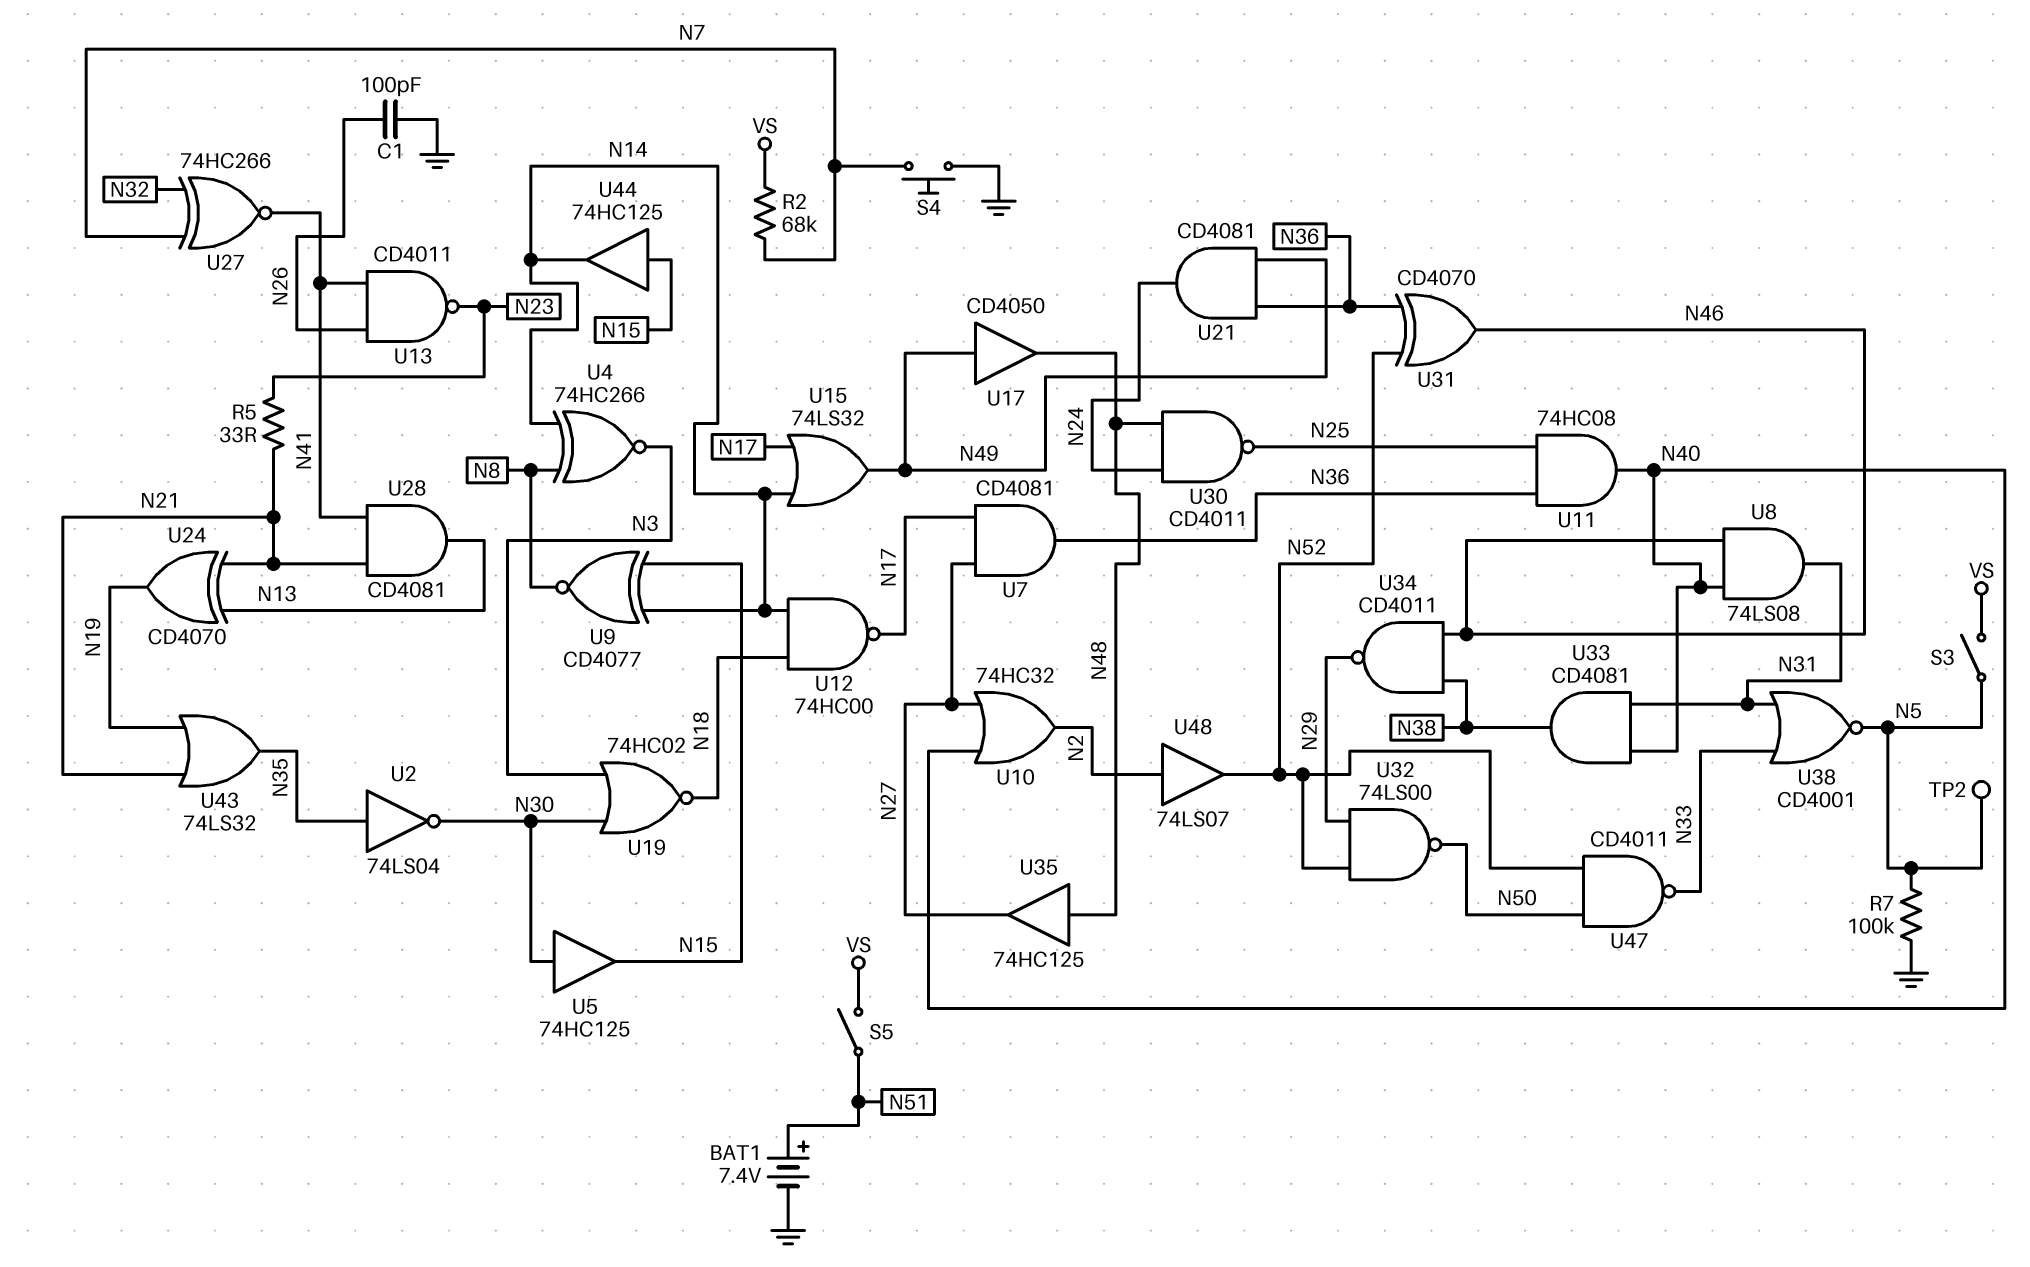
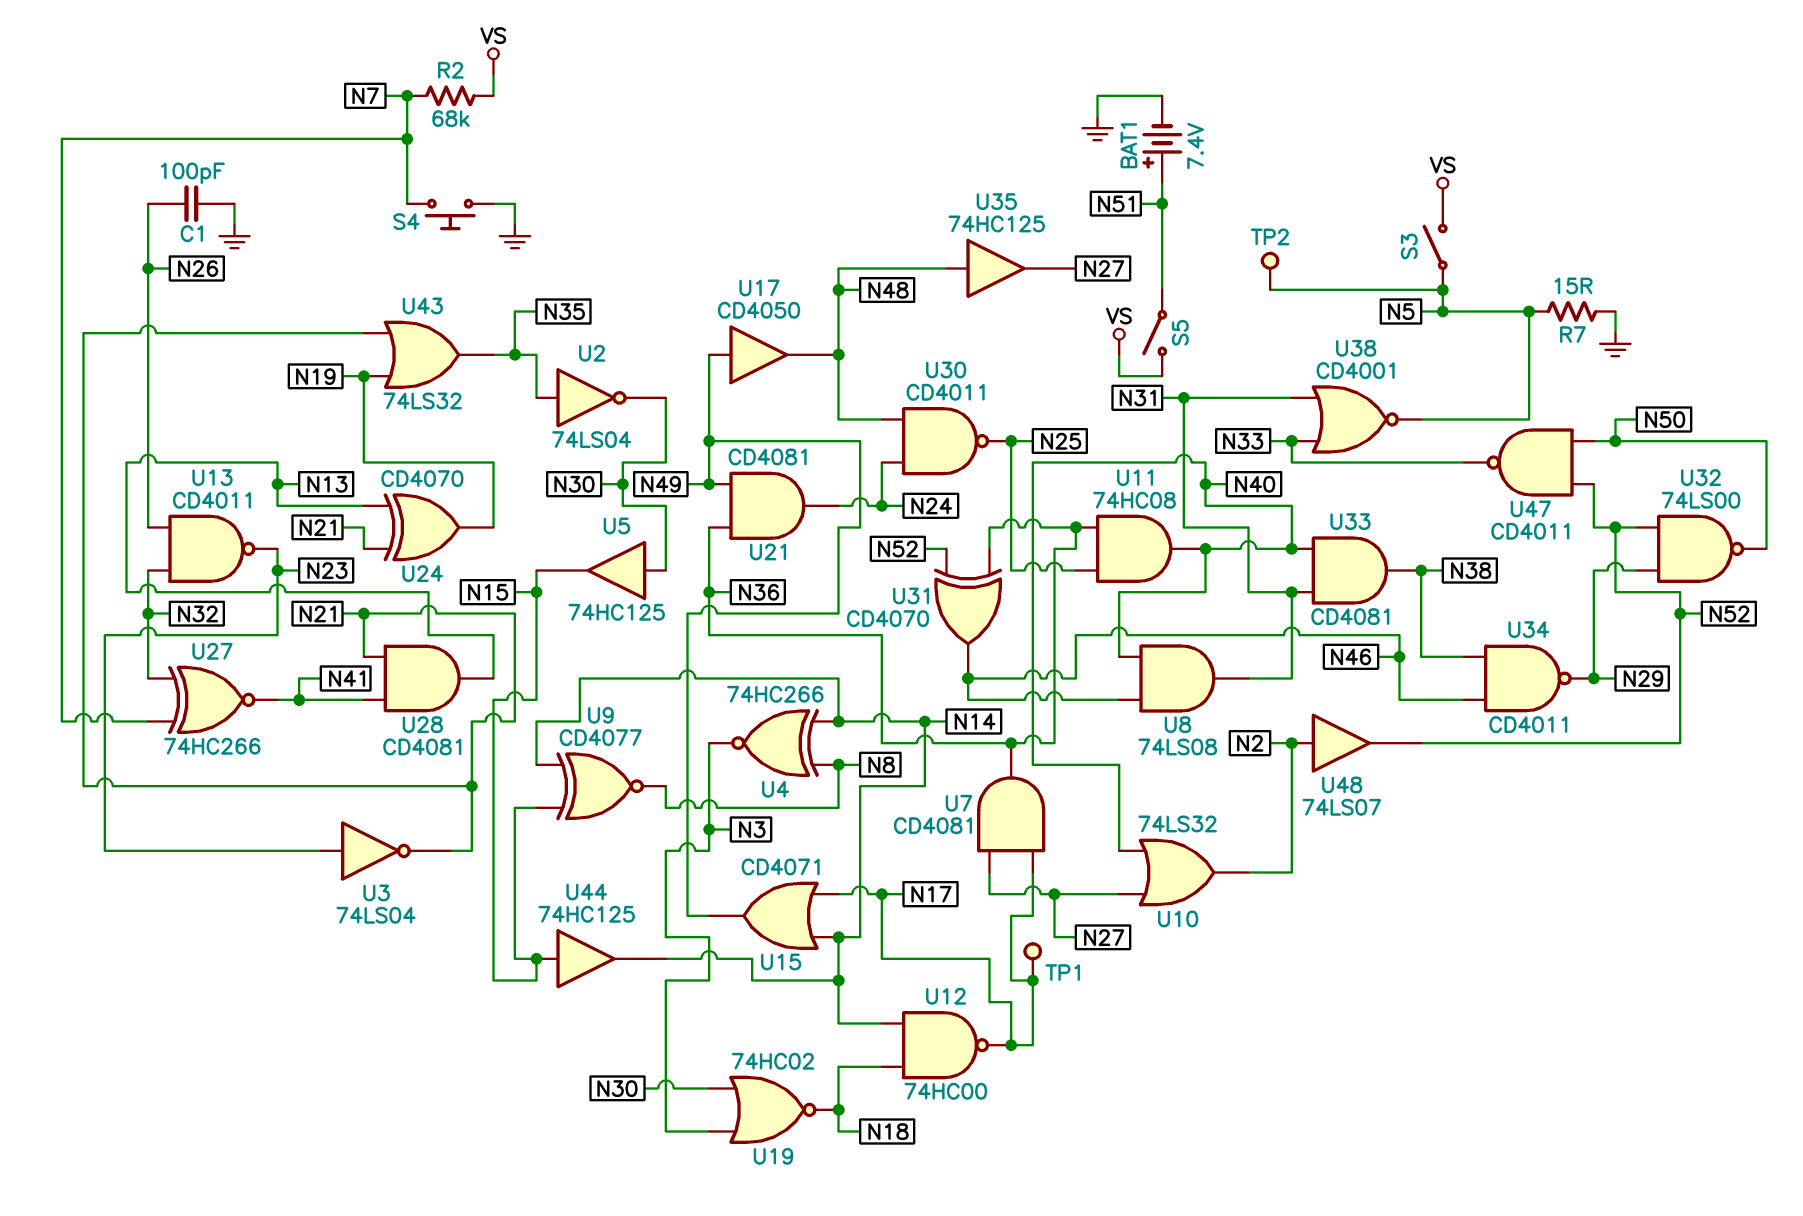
R5: 33 (N21, N23) -> none
R7: 100k (GND, N5) -> 15 (GND, N5)
TP1: none -> test point (N17)
U3: none -> NOT 74LS04 (in N23, out N21)
U10: OR 74HC32 (in N27, in N40, out N2) -> OR 74LS32 (in N27, in N40, out N2)
U13: NAND CD4011 (in N26, in N41, out N23) -> NAND CD4011 (in N26, in N32, out N23)
U15: OR 74LS32 (in N14, in N17, out N49) -> OR CD4071 (in N14, in N17, out N49)

